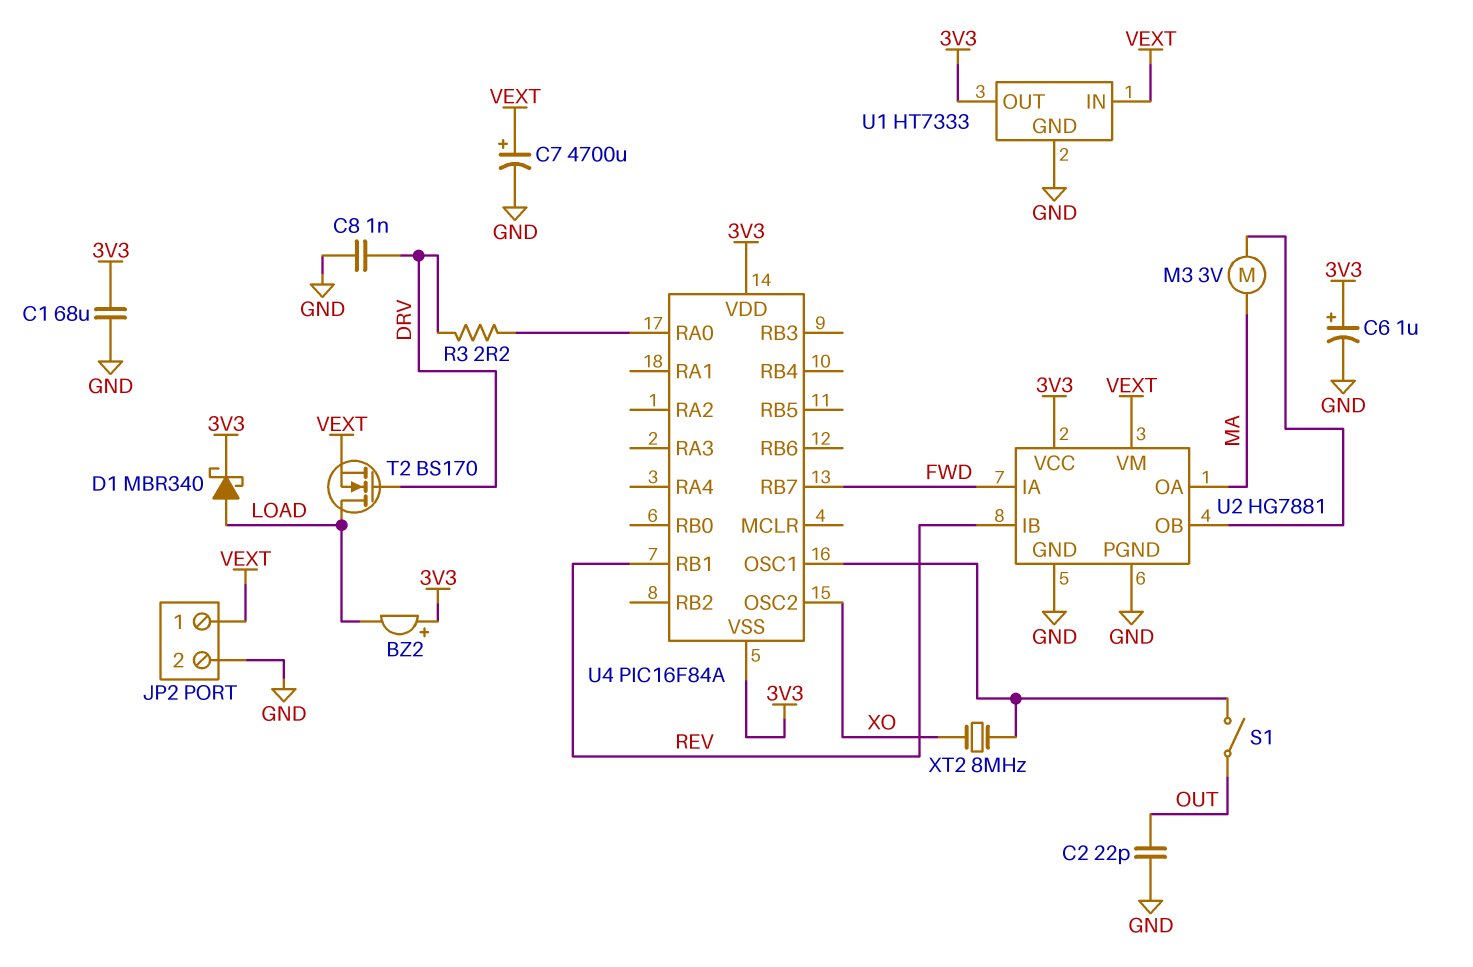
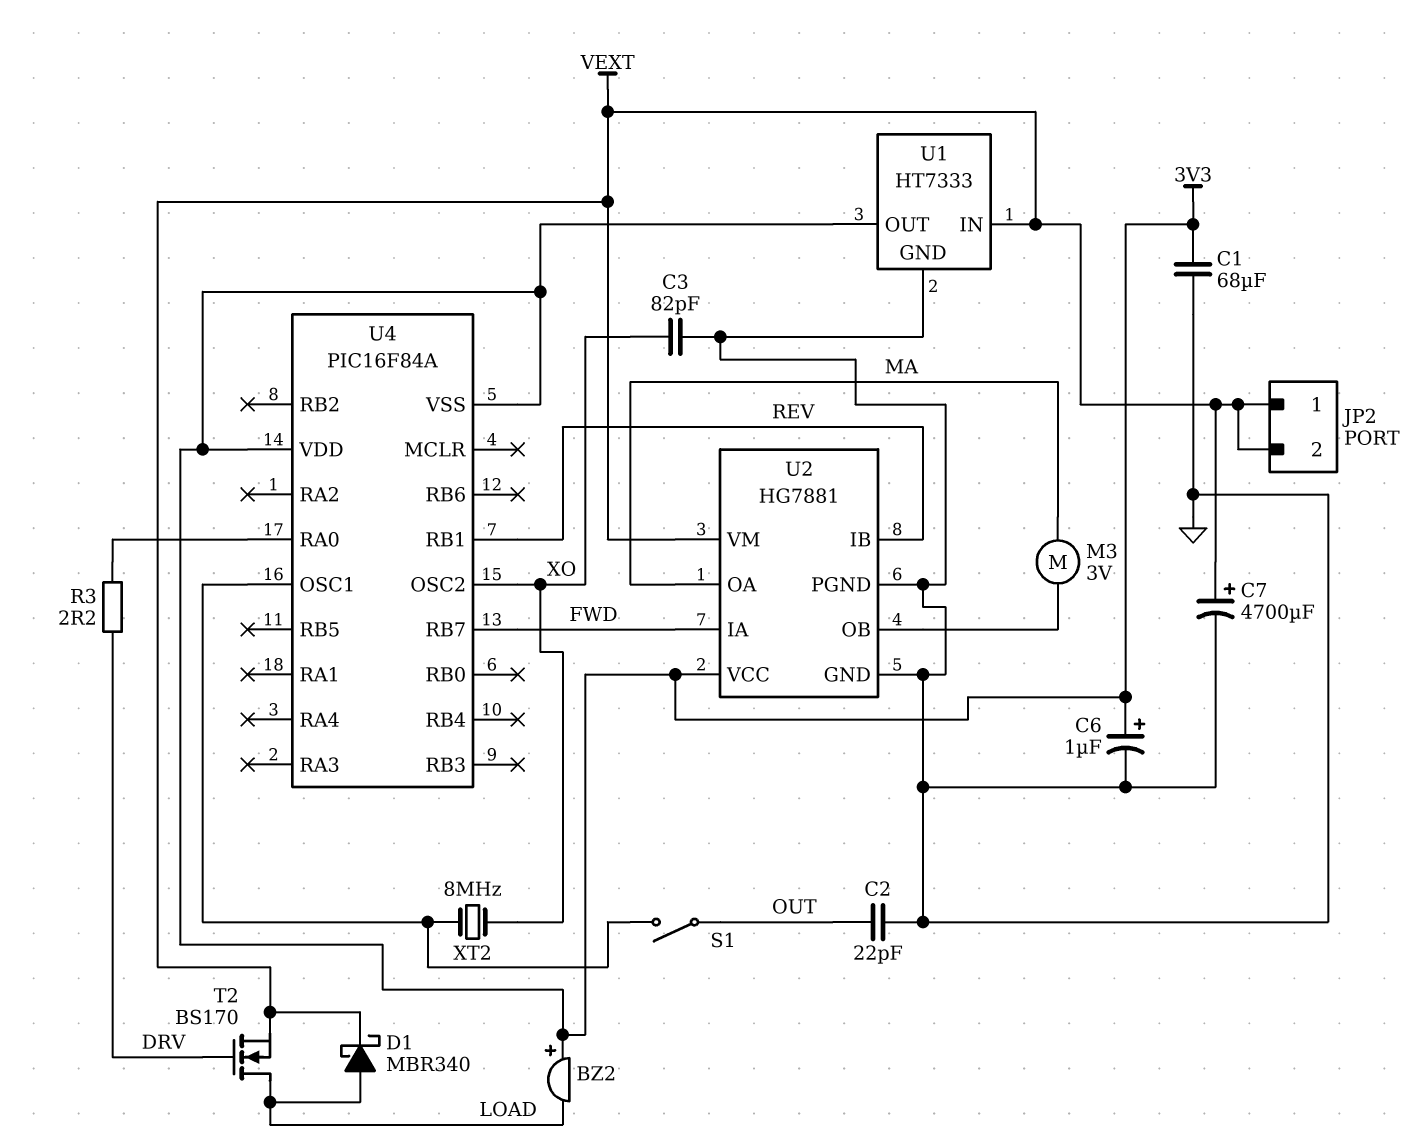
C3: none -> 82pF (GND, XO)
C8: 1nF (DRV, GND) -> none
D1: schottky MBR340 (A LOAD, K 3V3) -> schottky MBR340 (A LOAD, K VEXT)
JP2 pin 2: GND -> VEXT

